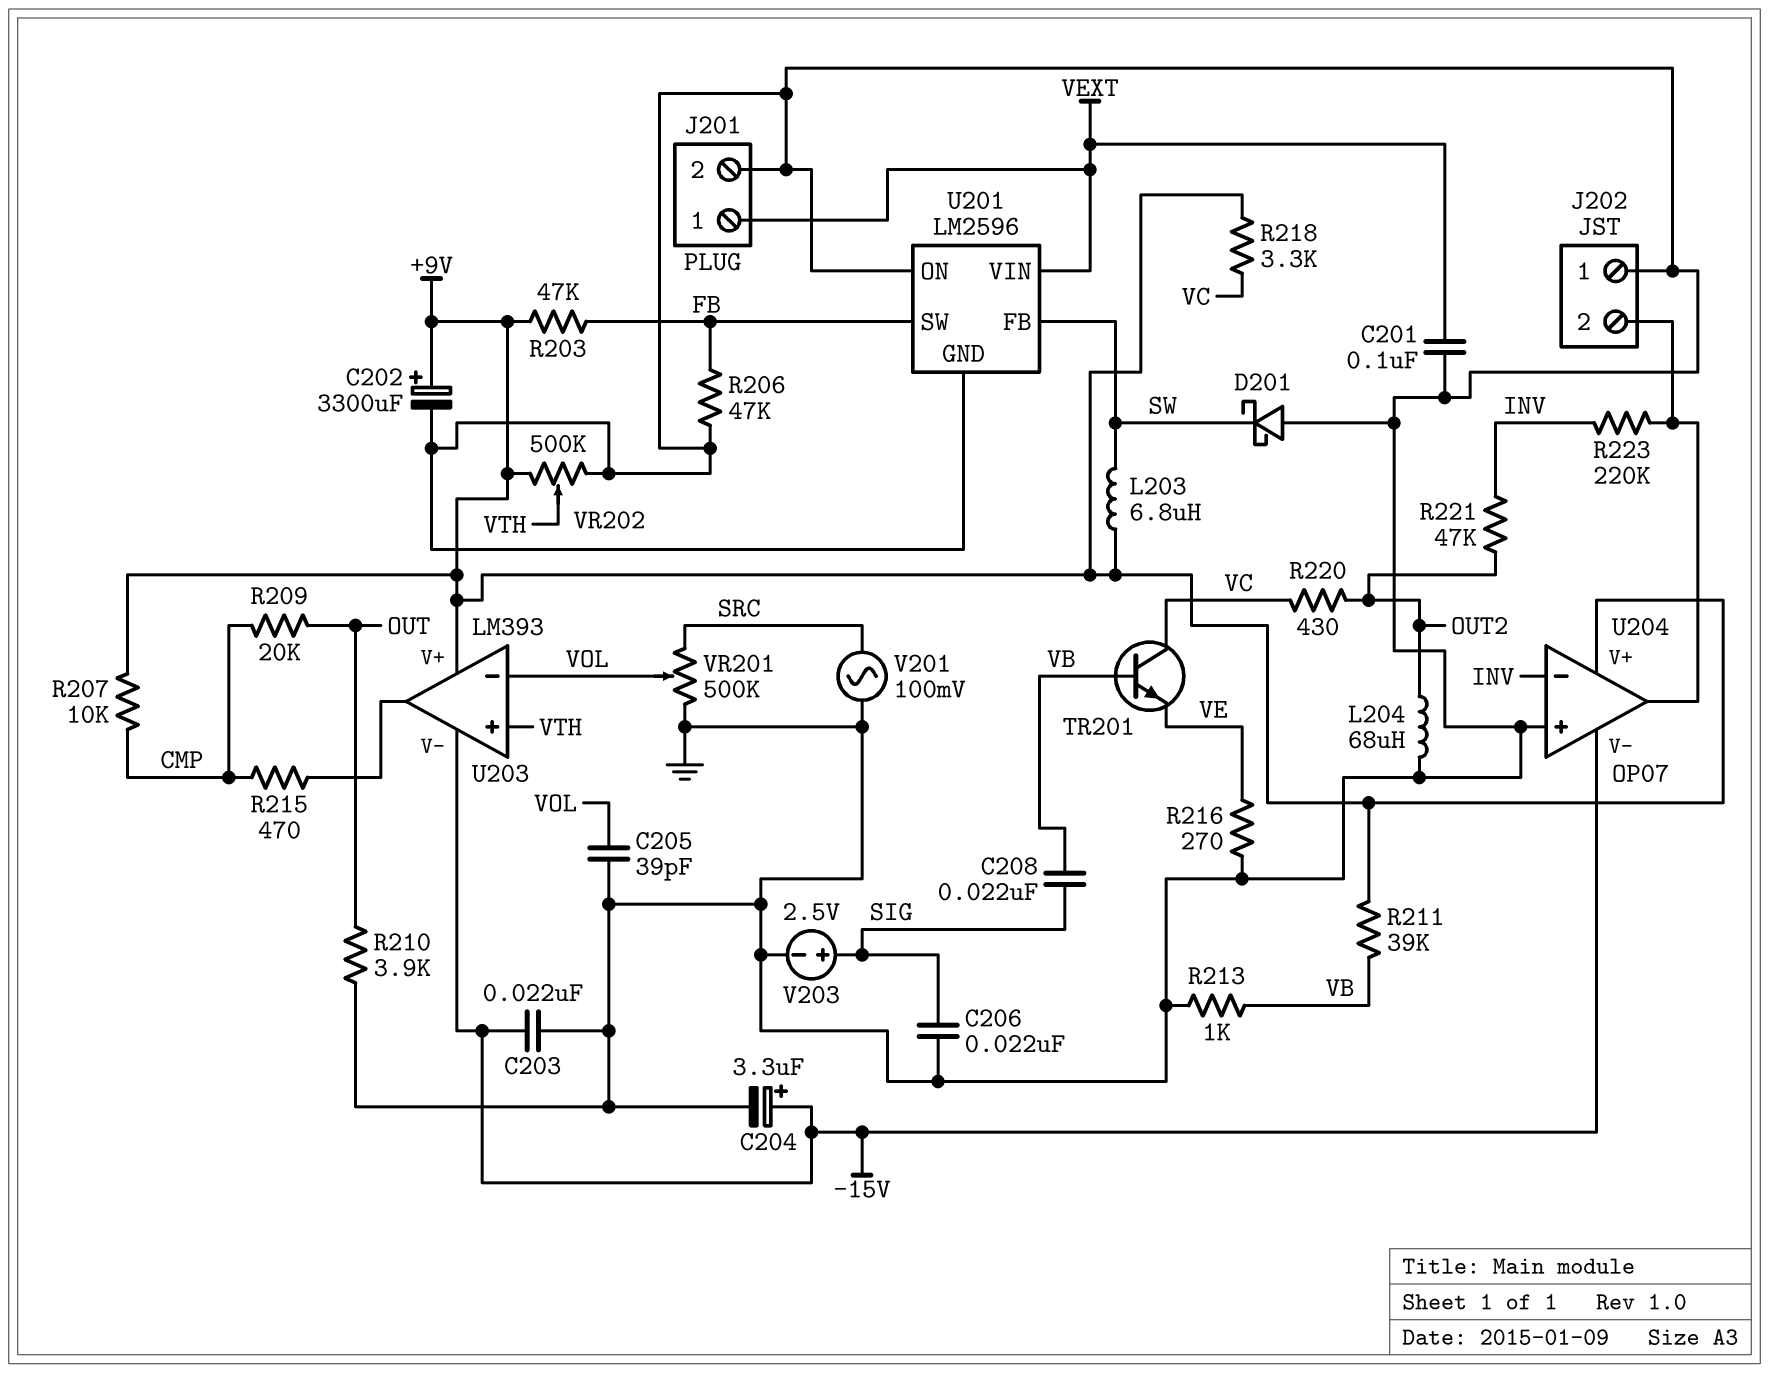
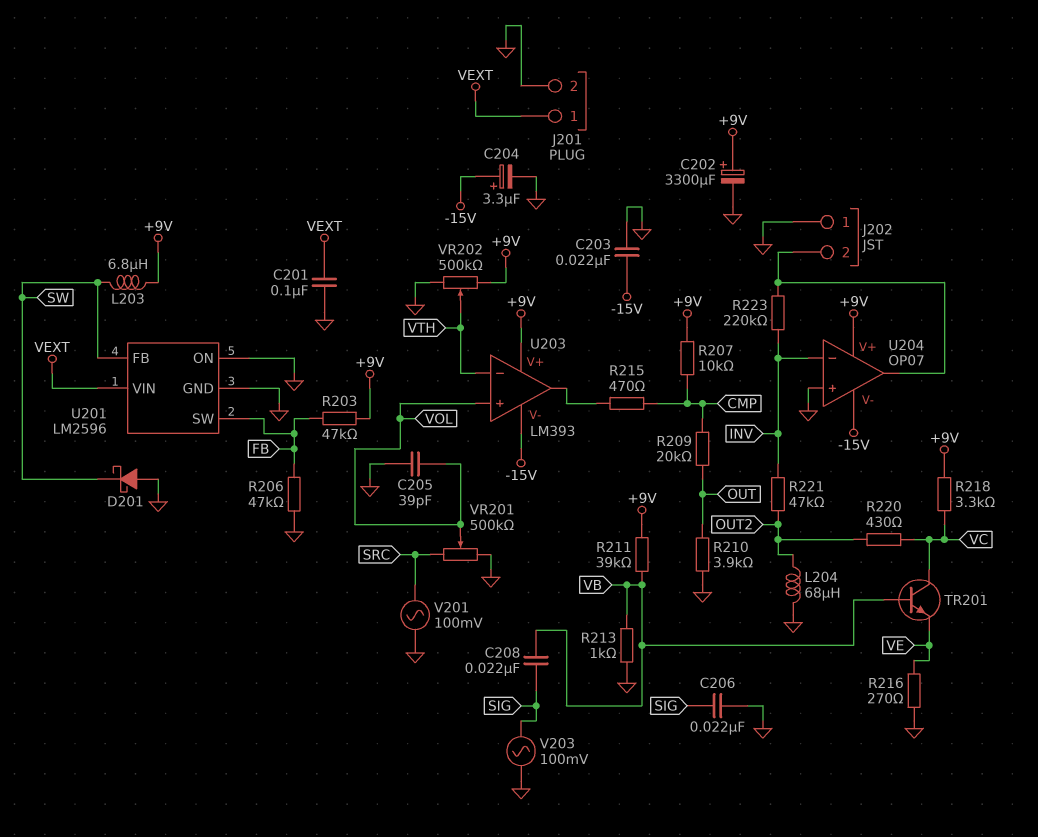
U203 pin in+: VTH -> VOL
U203 pin in-: VOL -> VTH
V203: 2.5V (plus SIG, minus GND) -> AC 100mV (GND, SIG)

